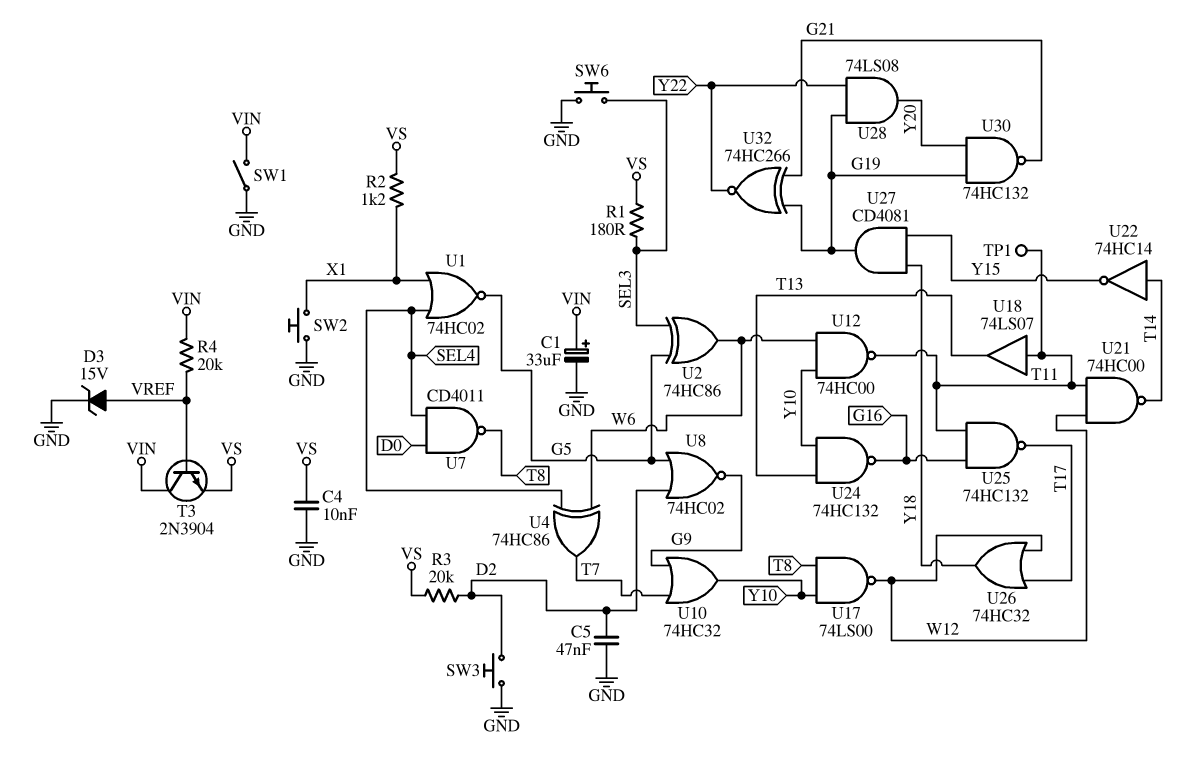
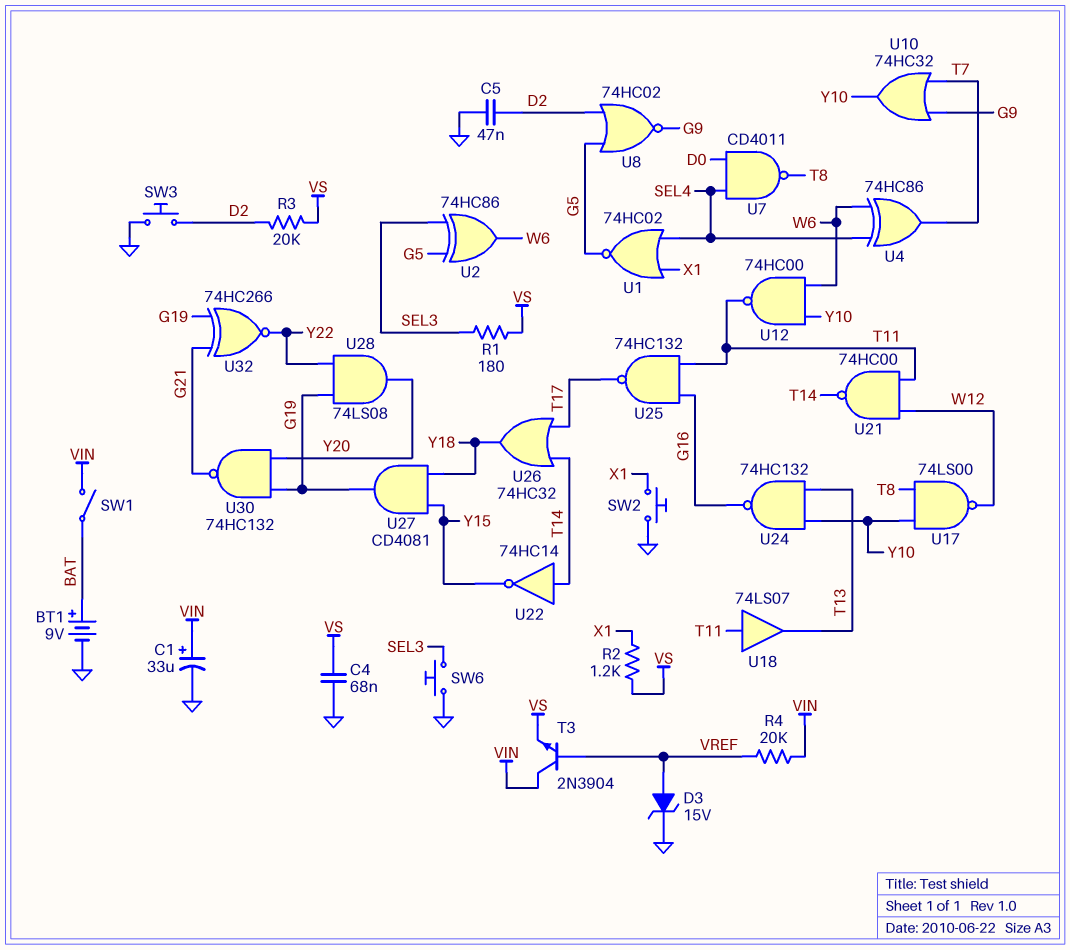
BT1: none -> 9V (plus BAT, minus GND)
C4: 10nF (GND, VS) -> 68nF (GND, VS)
SW1: switch (GND, VIN) -> switch (BAT, VIN)
TP1: test point (T11) -> none
U26: OR 74HC32 (in T17, in W12, out Y18) -> OR 74HC32 (in T14, in T17, out Y18)

